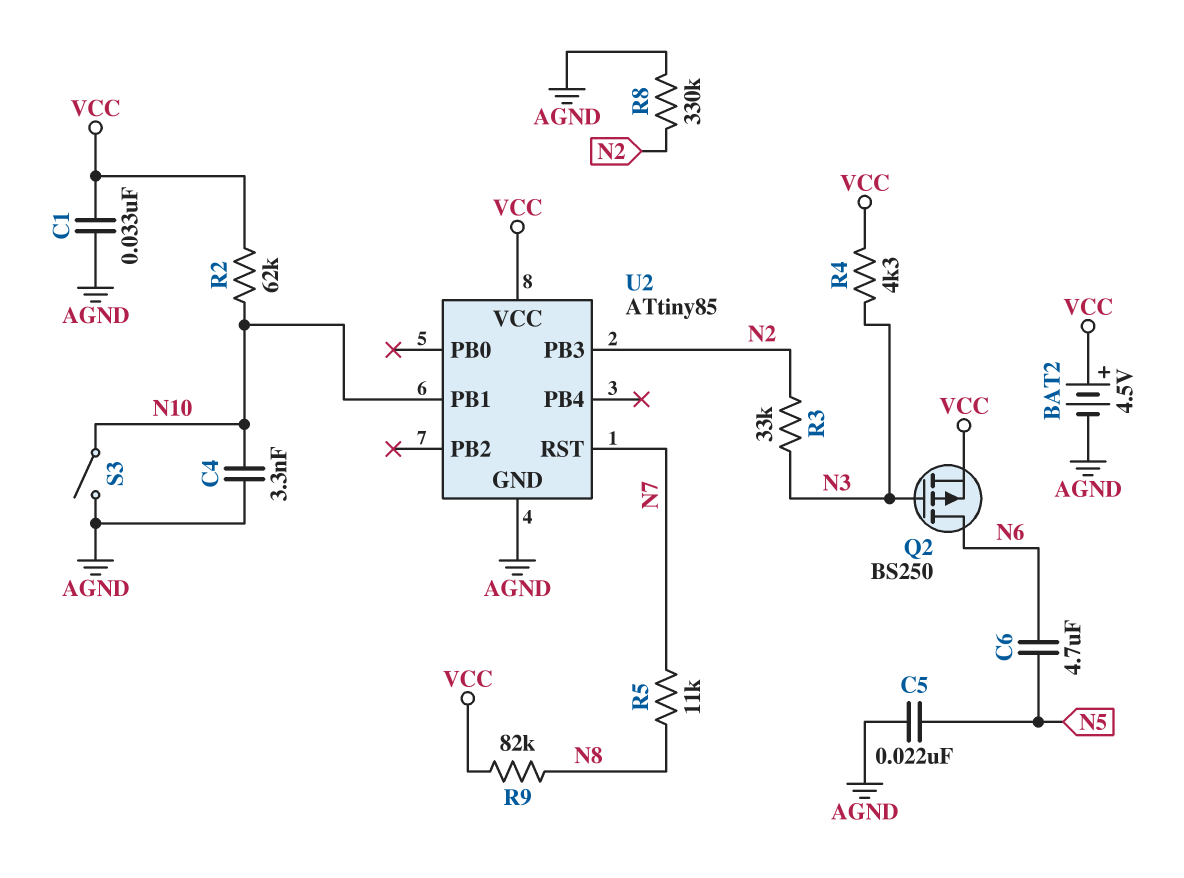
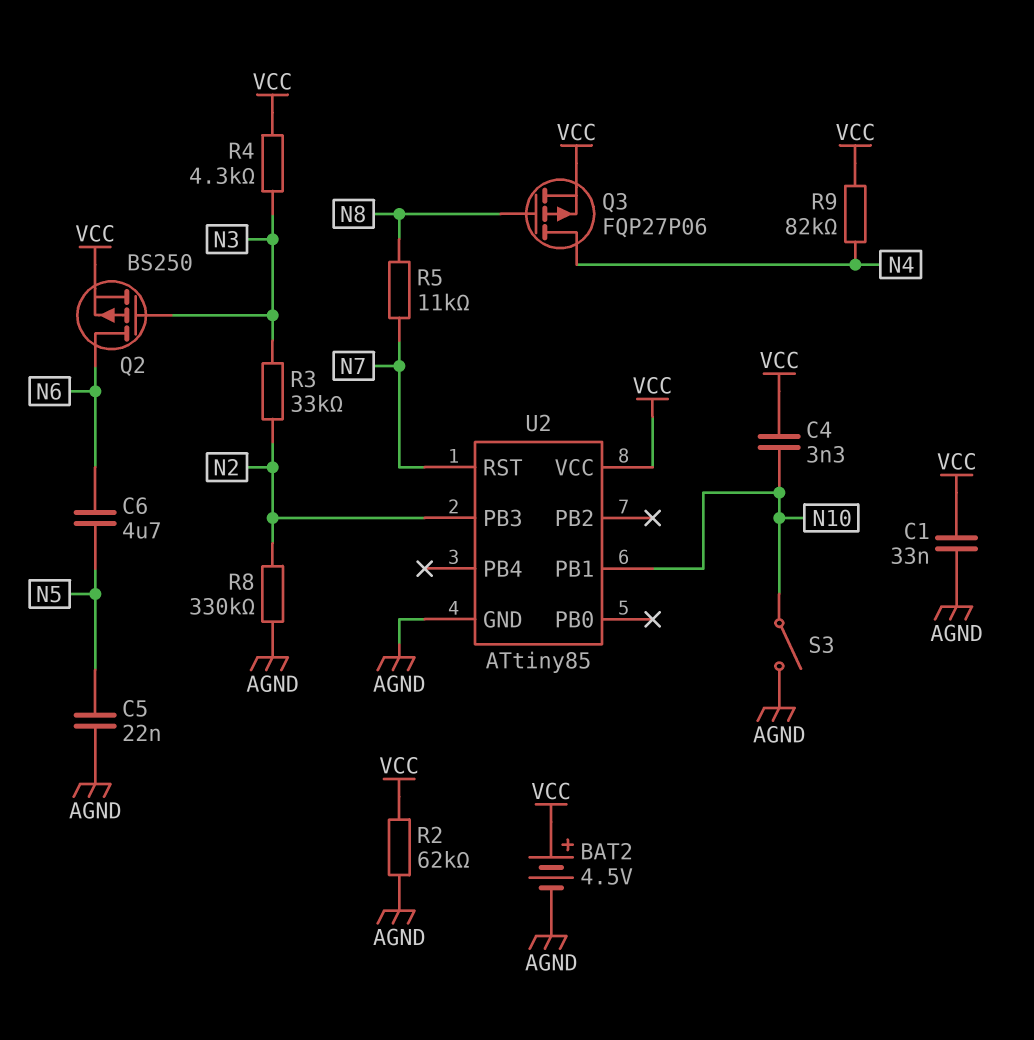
C4: 3.3nF (AGND, N10) -> 3.3nF (N10, VCC)
Q3: none -> PMOS FQP27P06 (G N8, D N4, S VCC)
R2: 62k (N10, VCC) -> 62k (AGND, VCC)
R9: 82k (N8, VCC) -> 82k (N4, VCC)

